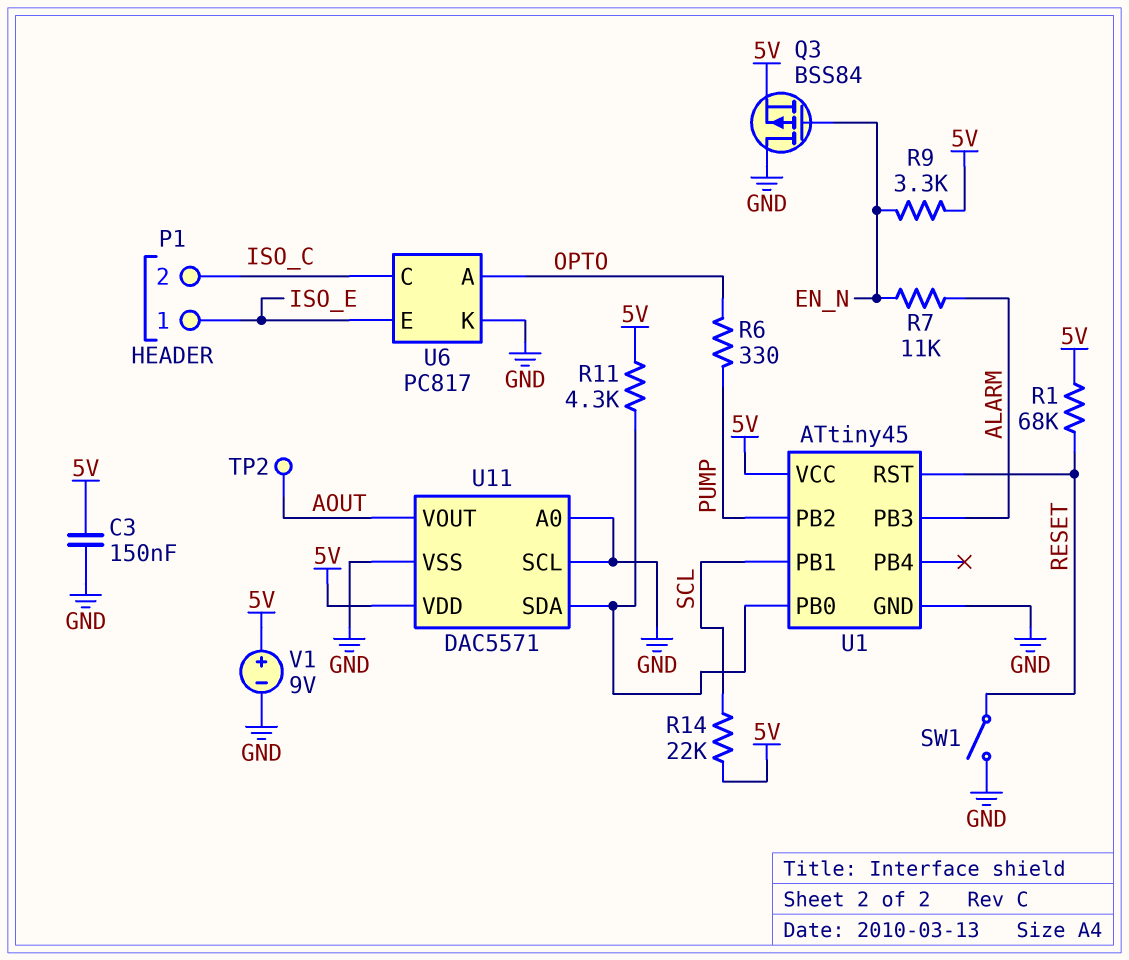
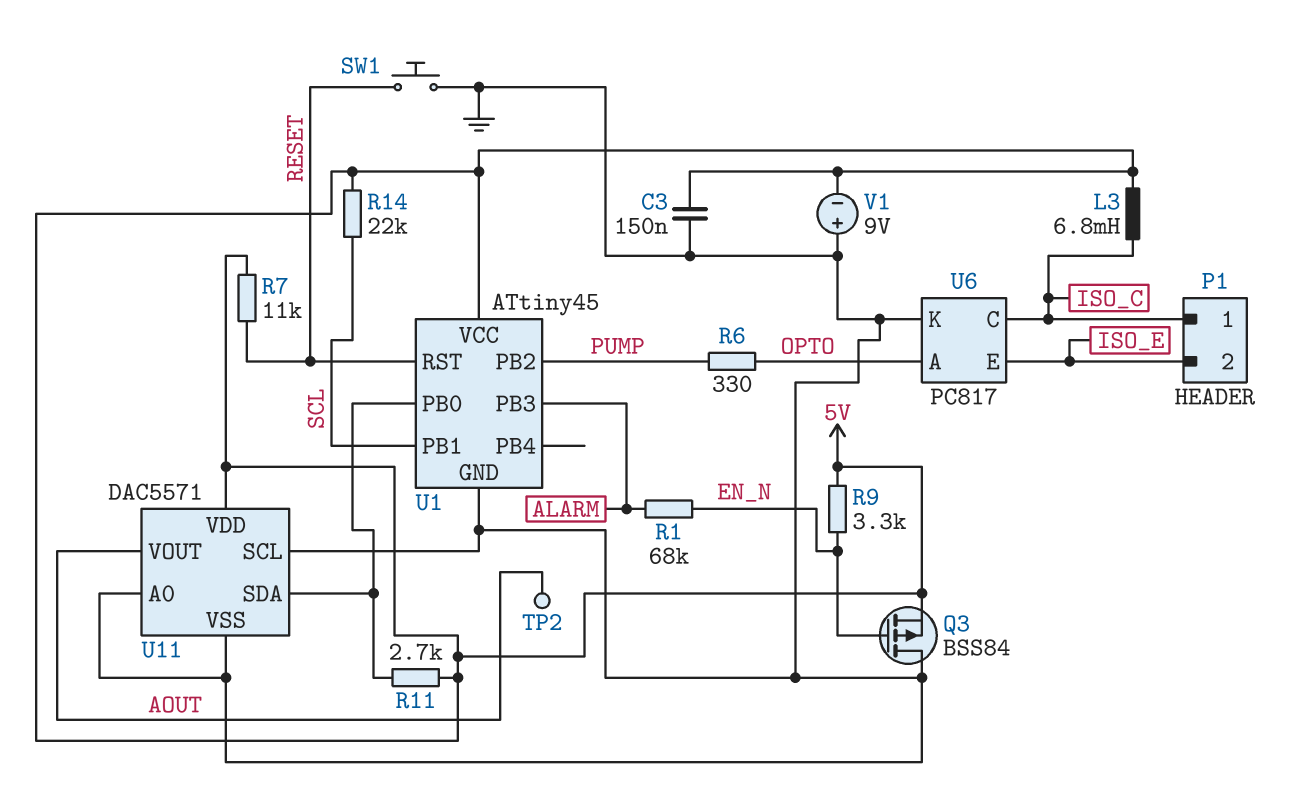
L3: none -> 6.8mH (5V, ISO_C)
P1 pin 1: ISO_E -> ISO_C
P1 pin 2: ISO_C -> ISO_E
R1: 68k (5V, RESET) -> 68k (ALARM, EN_N)
R7: 11k (ALARM, EN_N) -> 11k (5V, RESET)
R11: 4.3k (5V, U1/PB0) -> 2.7k (5V, U1/PB0)
SW1: switch (GND, RESET) -> button (GND, RESET)
V1: 9V (plus 5V, minus GND) -> 9V (plus GND, minus 5V)

